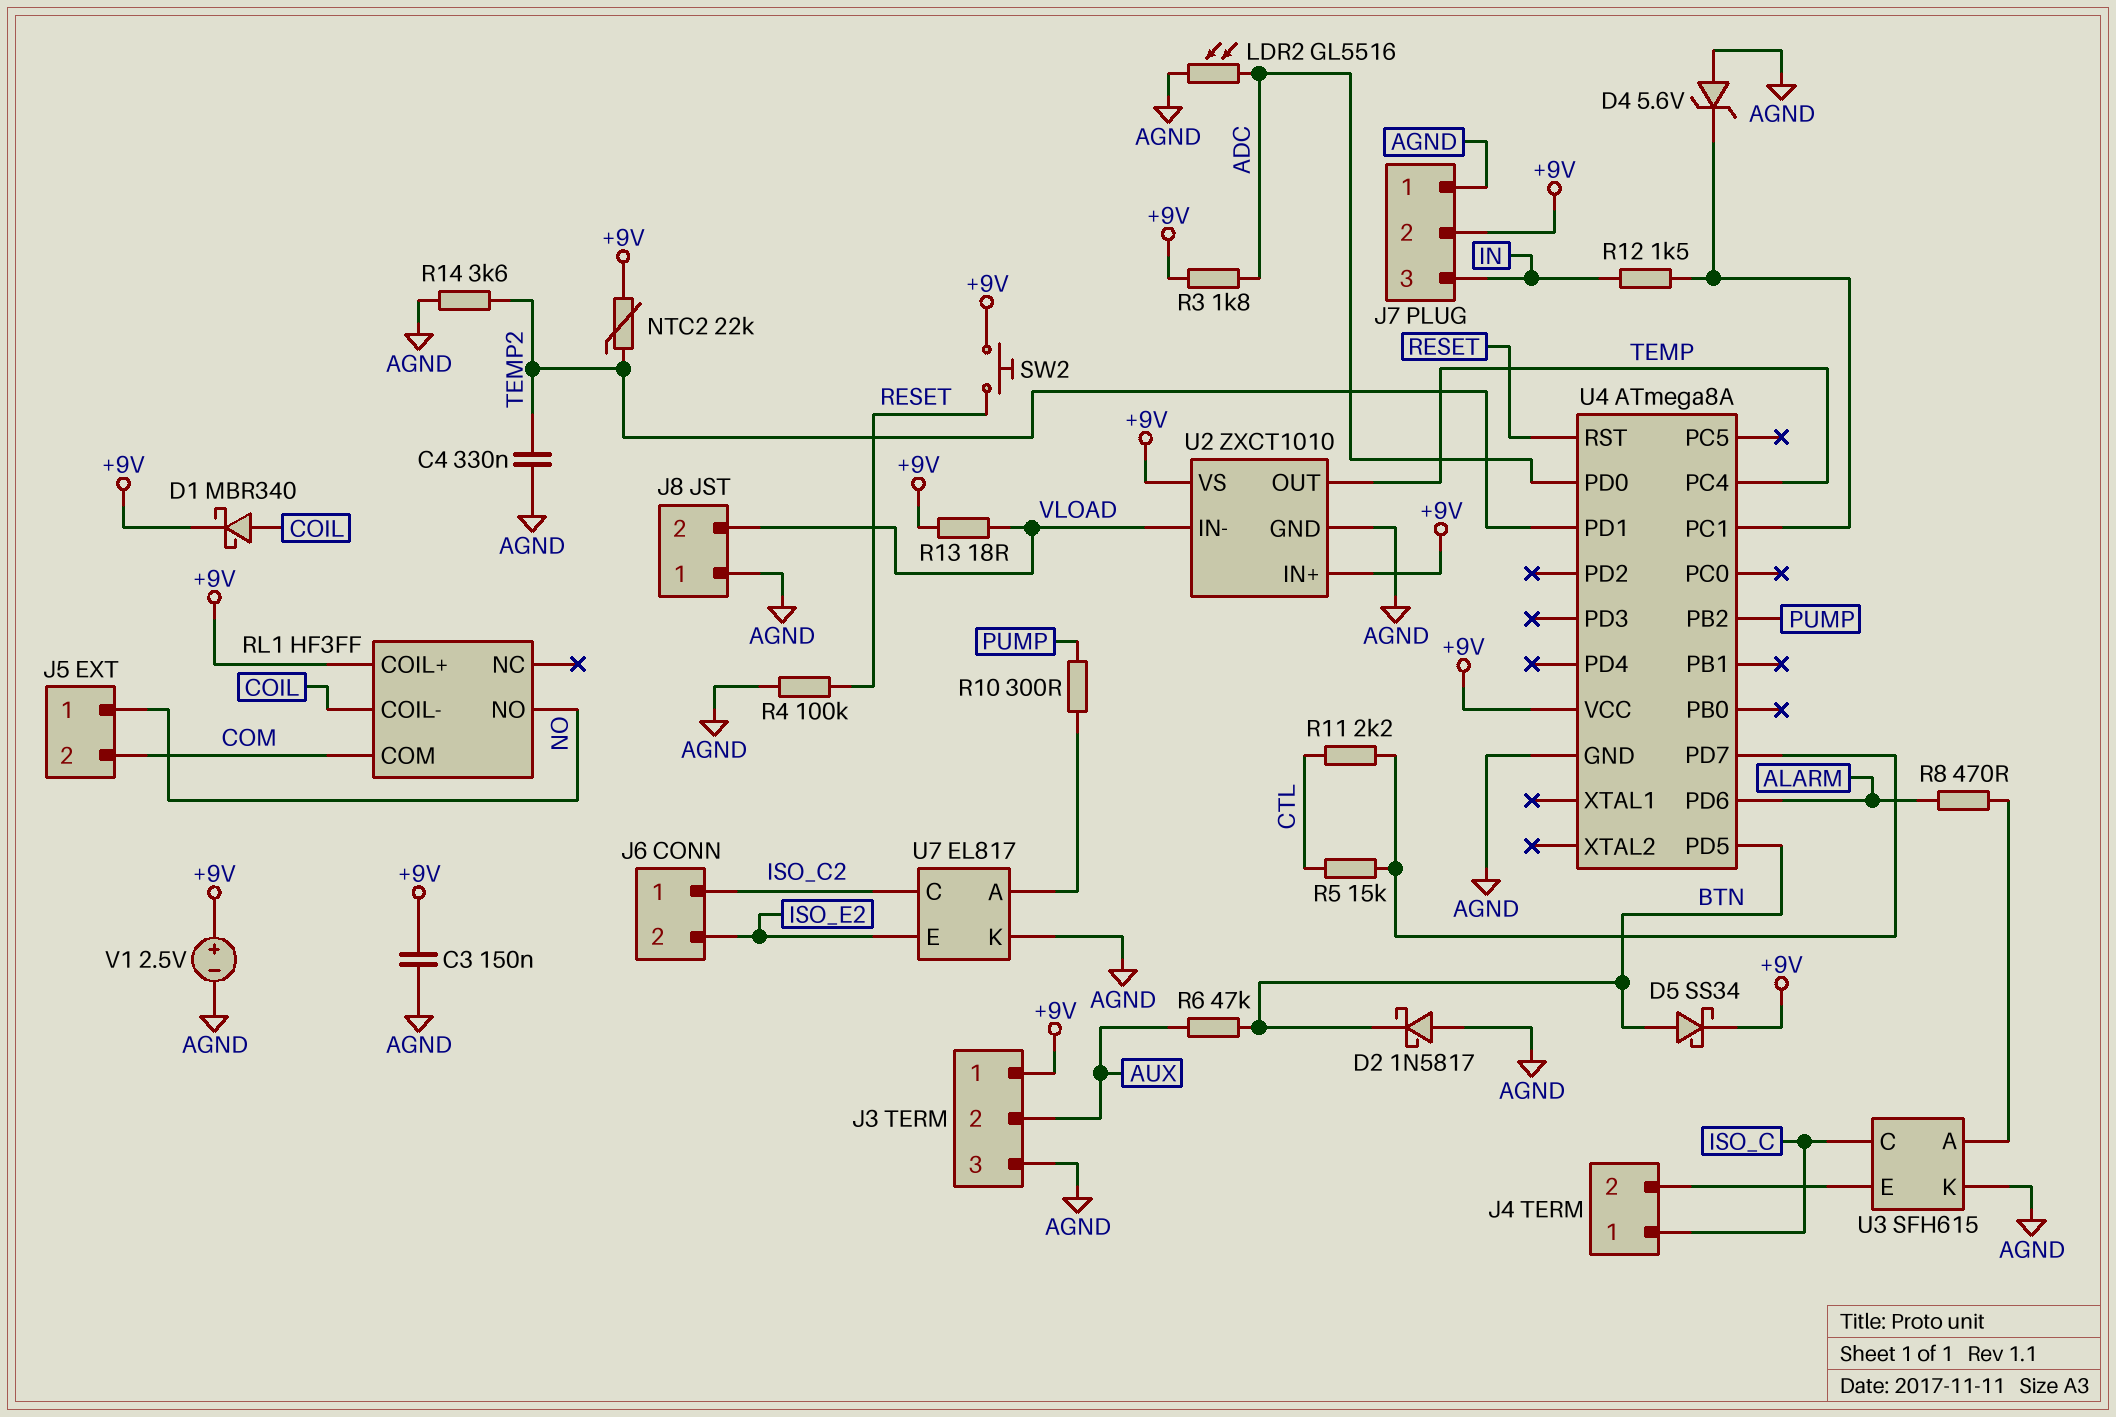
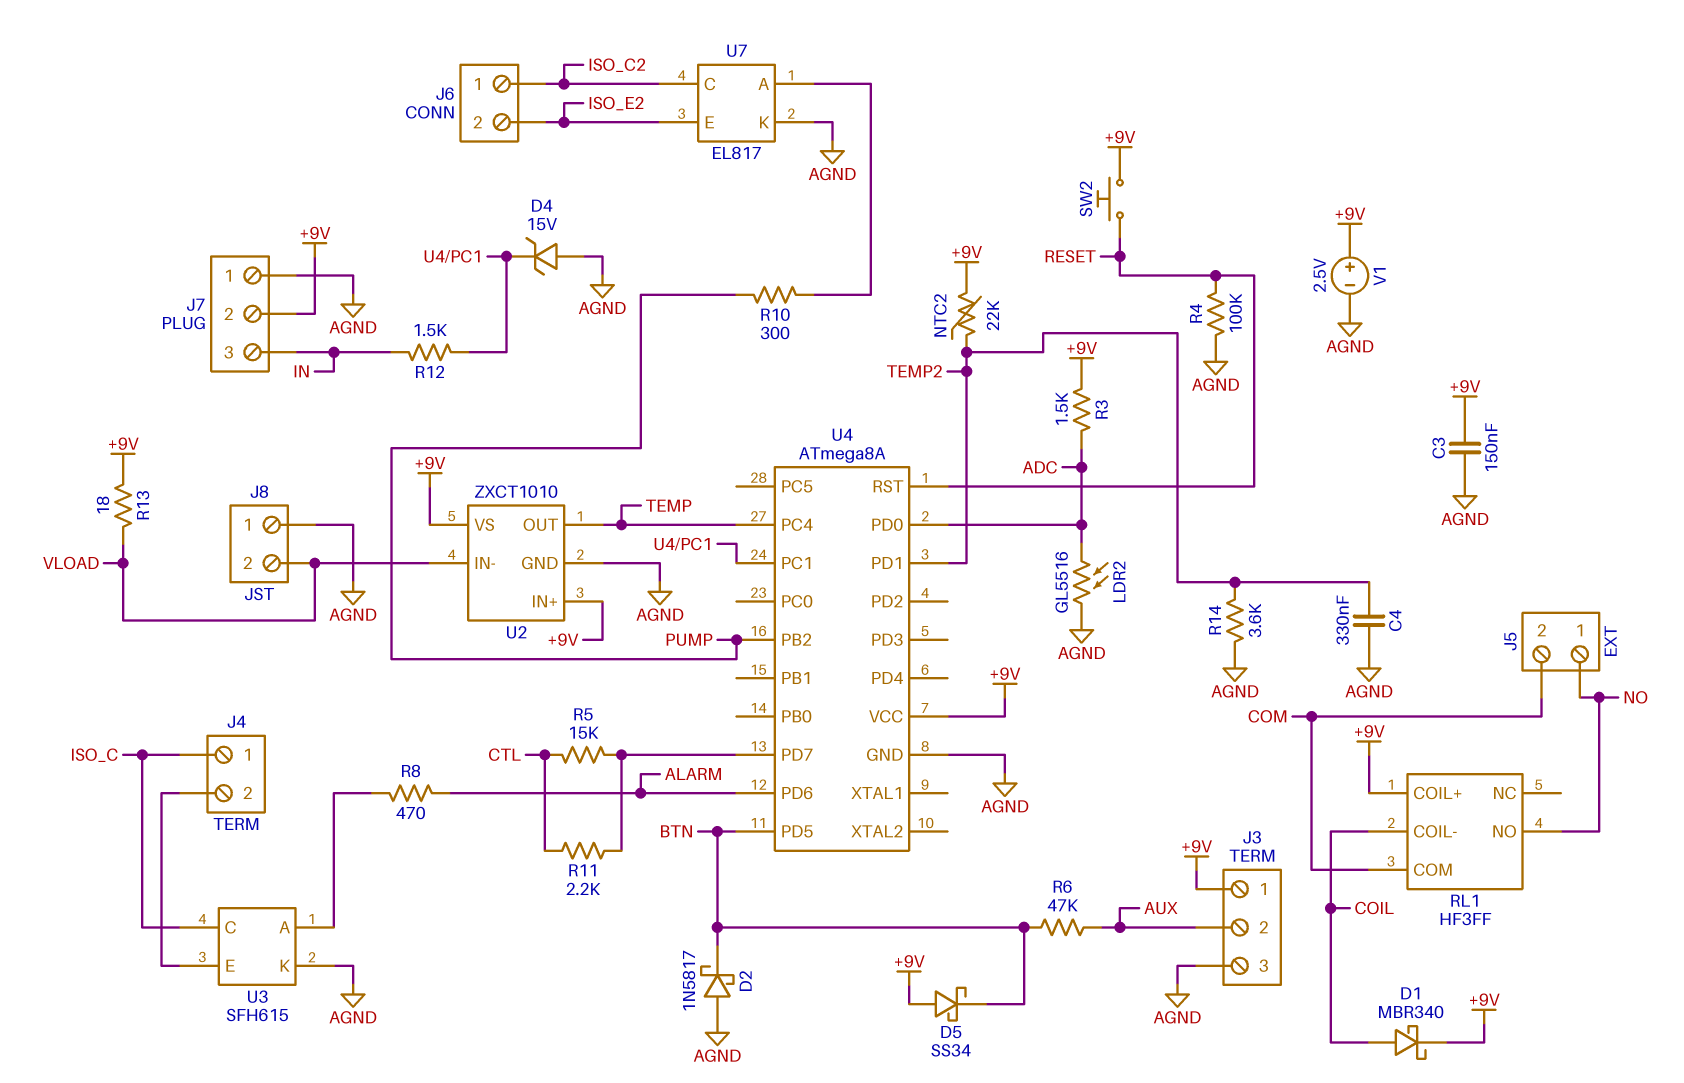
D4: zener 5.6V (A AGND, K U4/PC1) -> zener 15V (A AGND, K U4/PC1)
D5: schottky SS34 (A BTN, K +9V) -> schottky SS34 (A +9V, K BTN)
R3: 1.8k (+9V, ADC) -> 1.5k (+9V, ADC)

